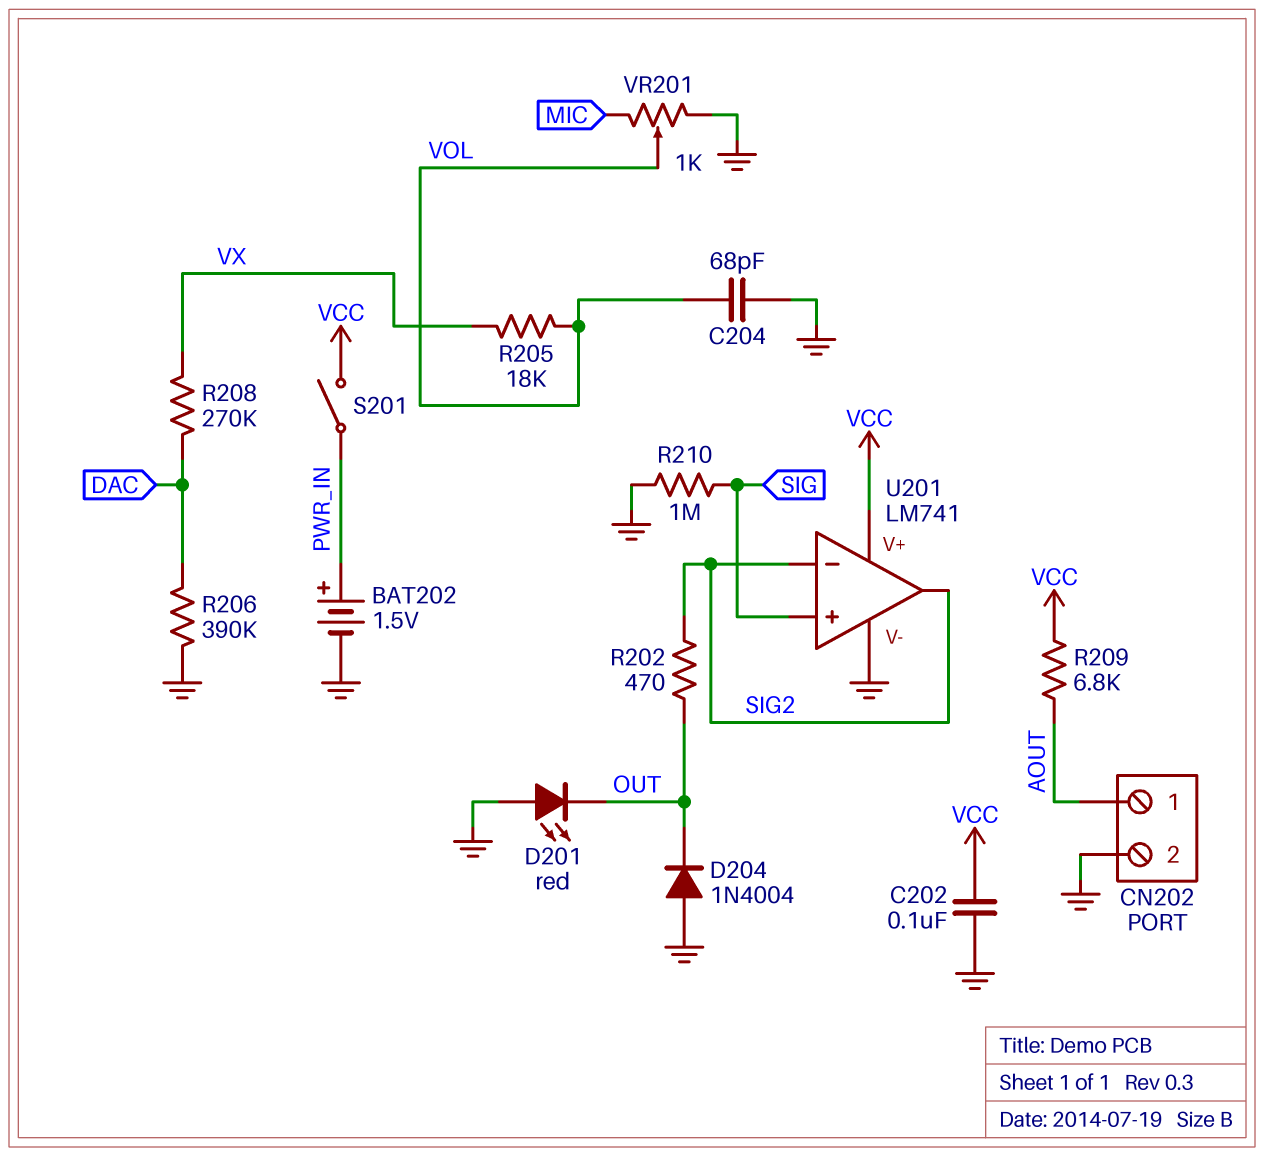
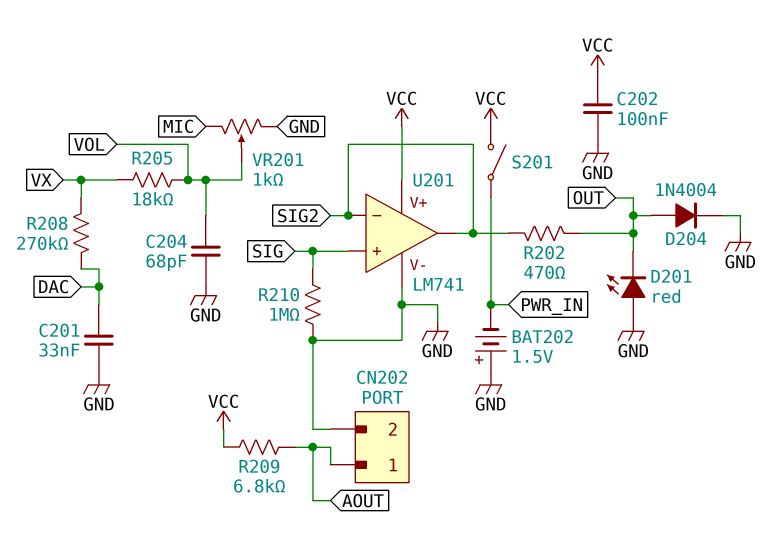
BAT202: 1.5V (plus PWR_IN, minus GND) -> 1.5V (plus GND, minus PWR_IN)
C201: none -> 33nF (DAC, GND)
D204: diode 1N4004 (A GND, K OUT) -> diode 1N4004 (A OUT, K GND)
R206: 390k (DAC, GND) -> none

